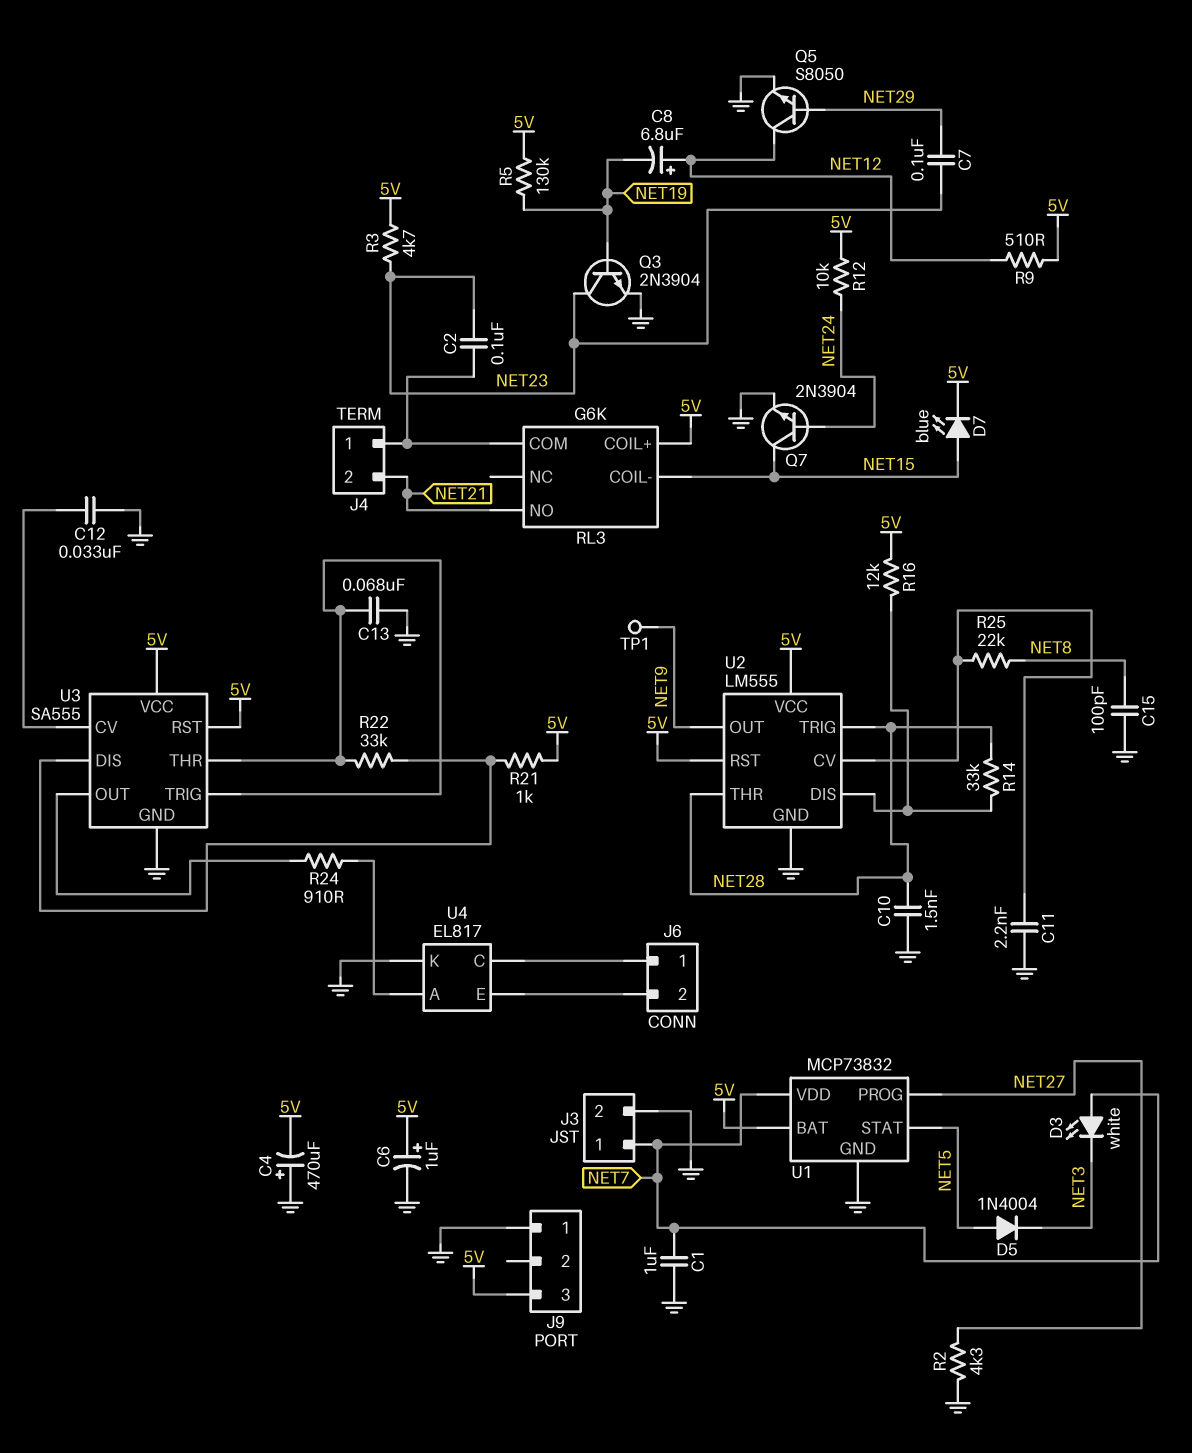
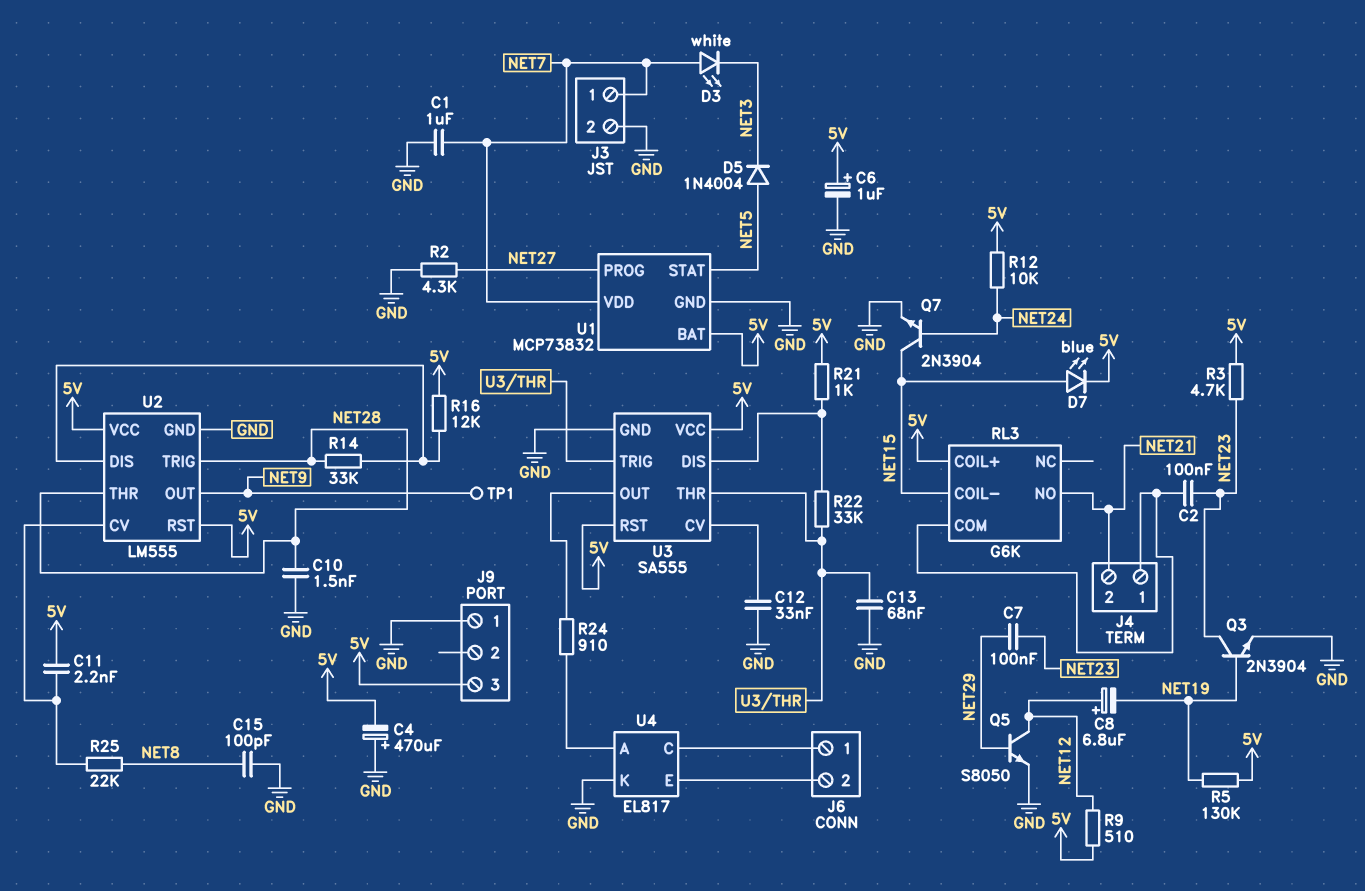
C11: 2.2nF (GND, U2/CV) -> 2.2nF (5V, U2/CV)

